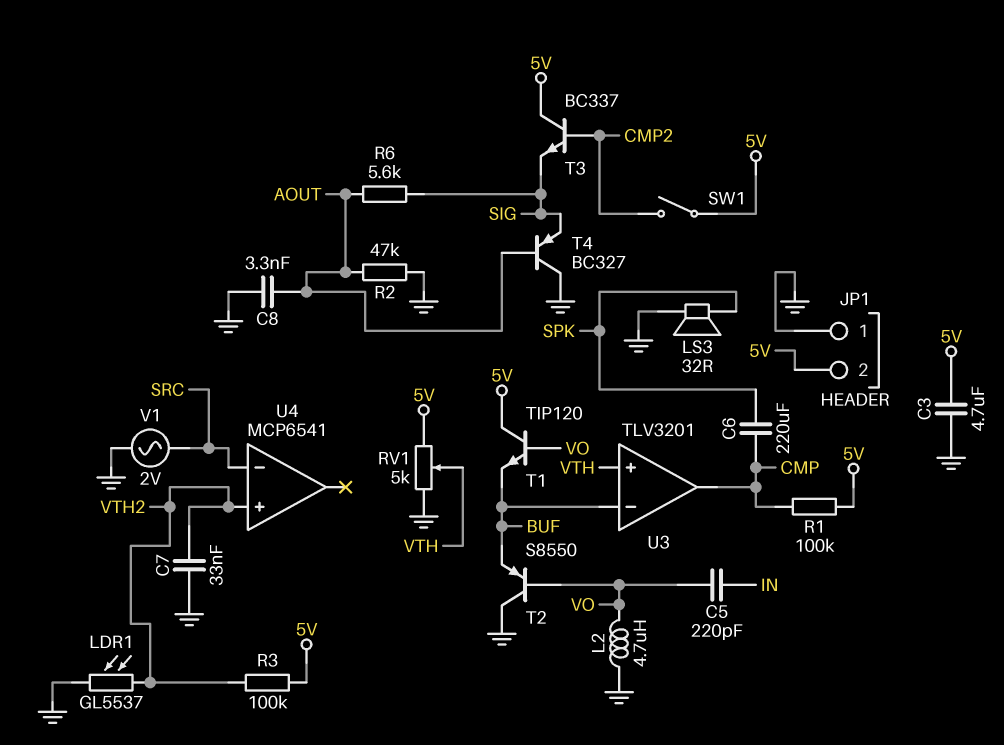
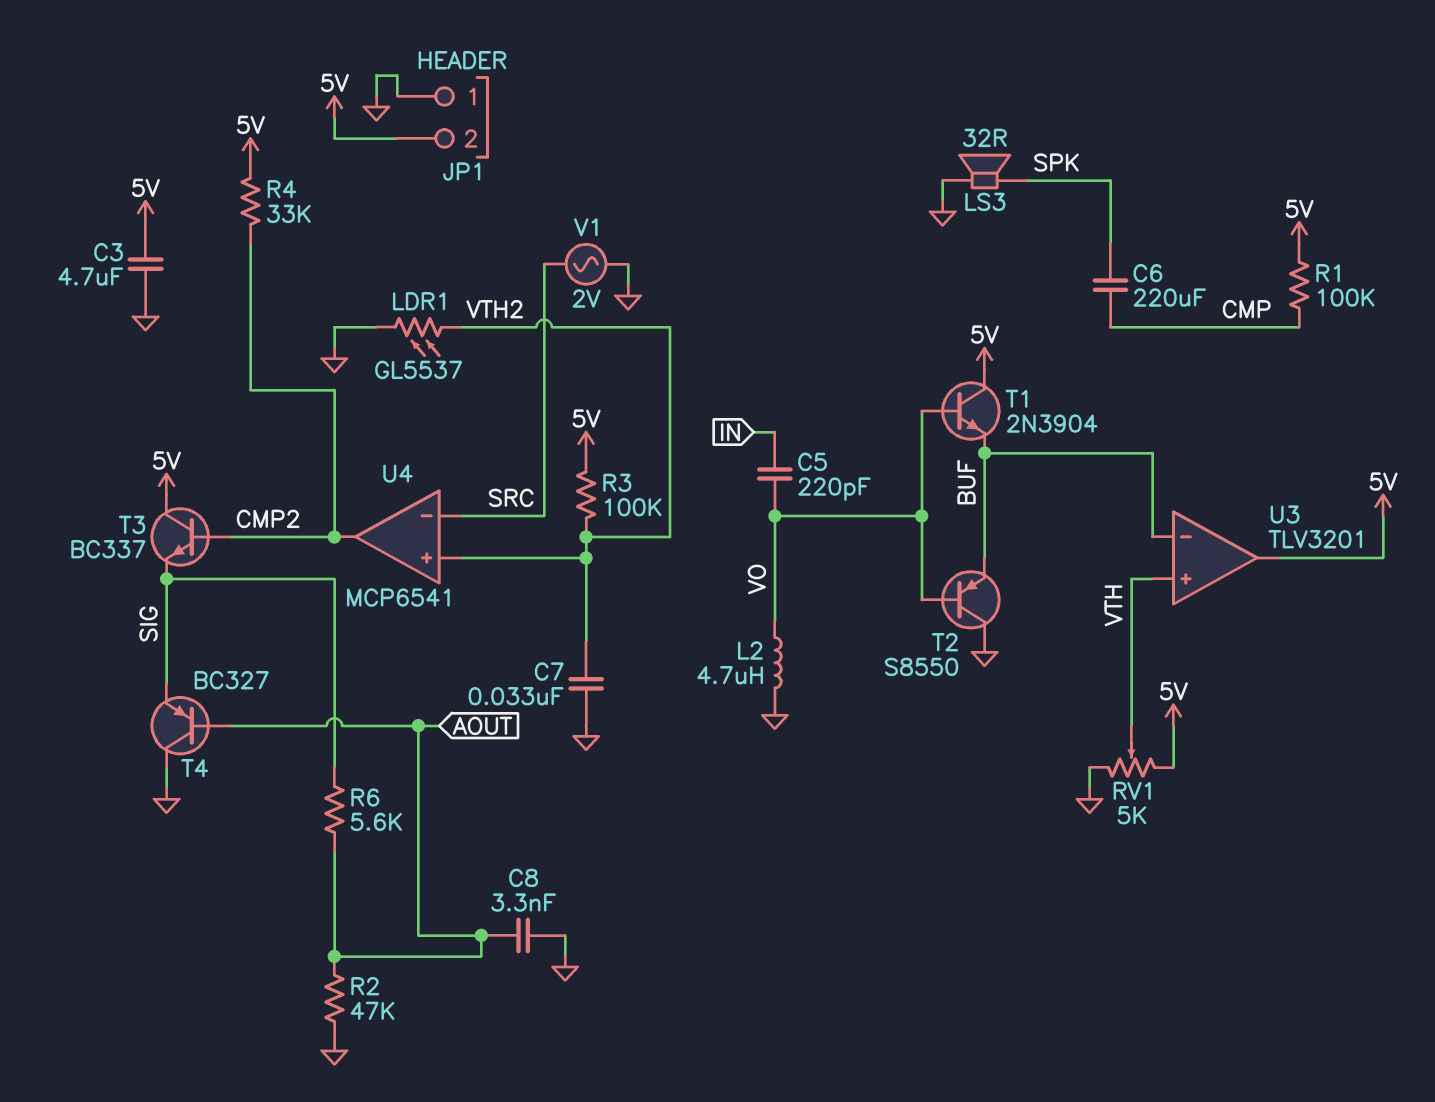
R4: none -> 33k (5V, CMP2)
SW1: switch (5V, CMP2) -> none
T1: NPN TIP120 (B VO, C 5V, E BUF) -> NPN 2N3904 (B VO, C 5V, E BUF)
U3 pin out: CMP -> 5V
U4 pin out: none -> CMP2

